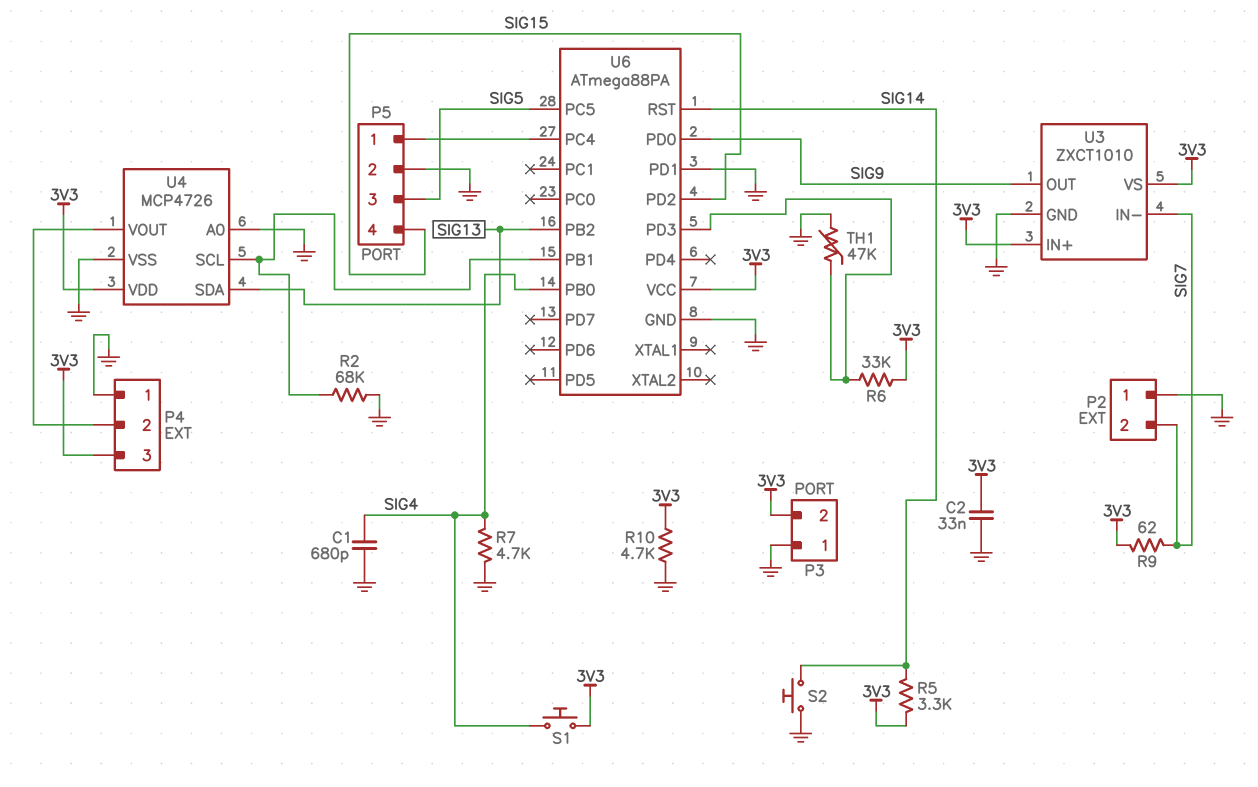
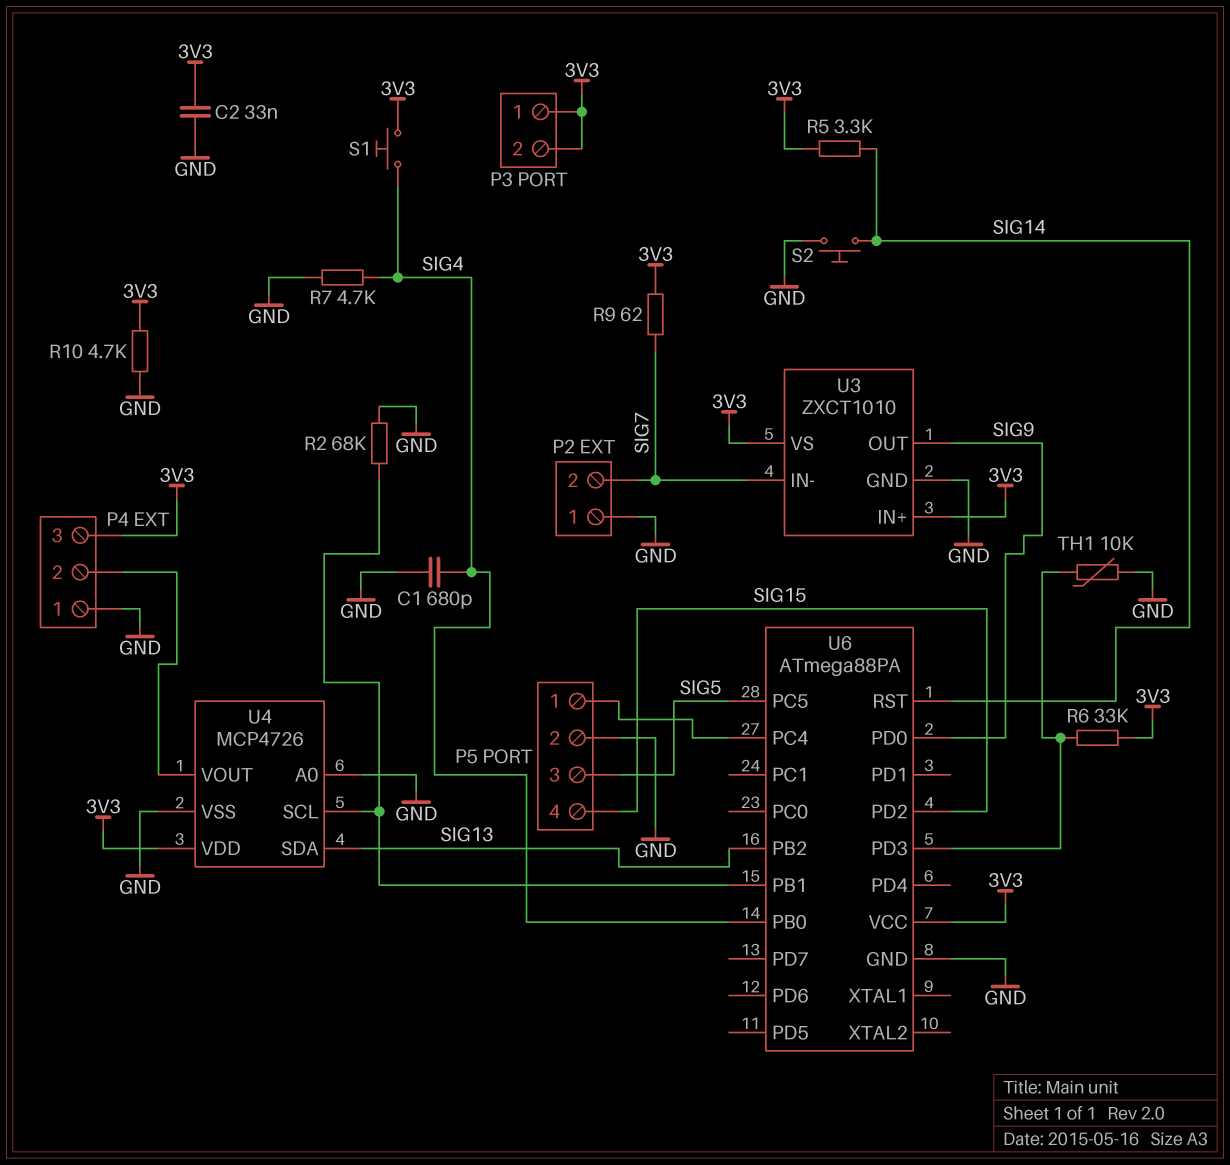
P3 pin 1: GND -> 3V3
TH1: 47k (GND, U6/PD3) -> 10k (GND, U6/PD3)
U6 pin PD1: GND -> none

